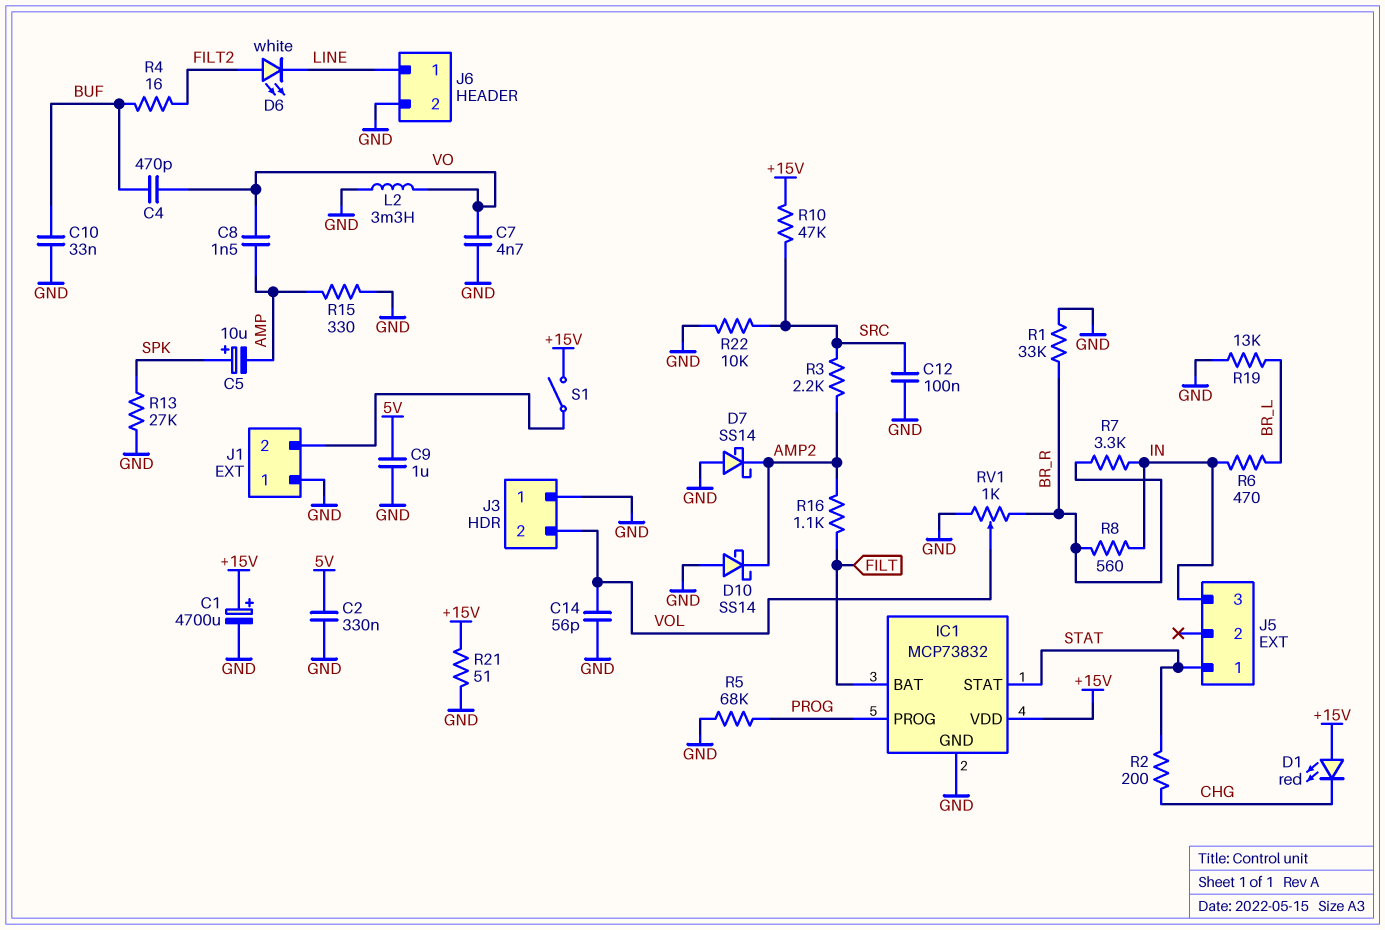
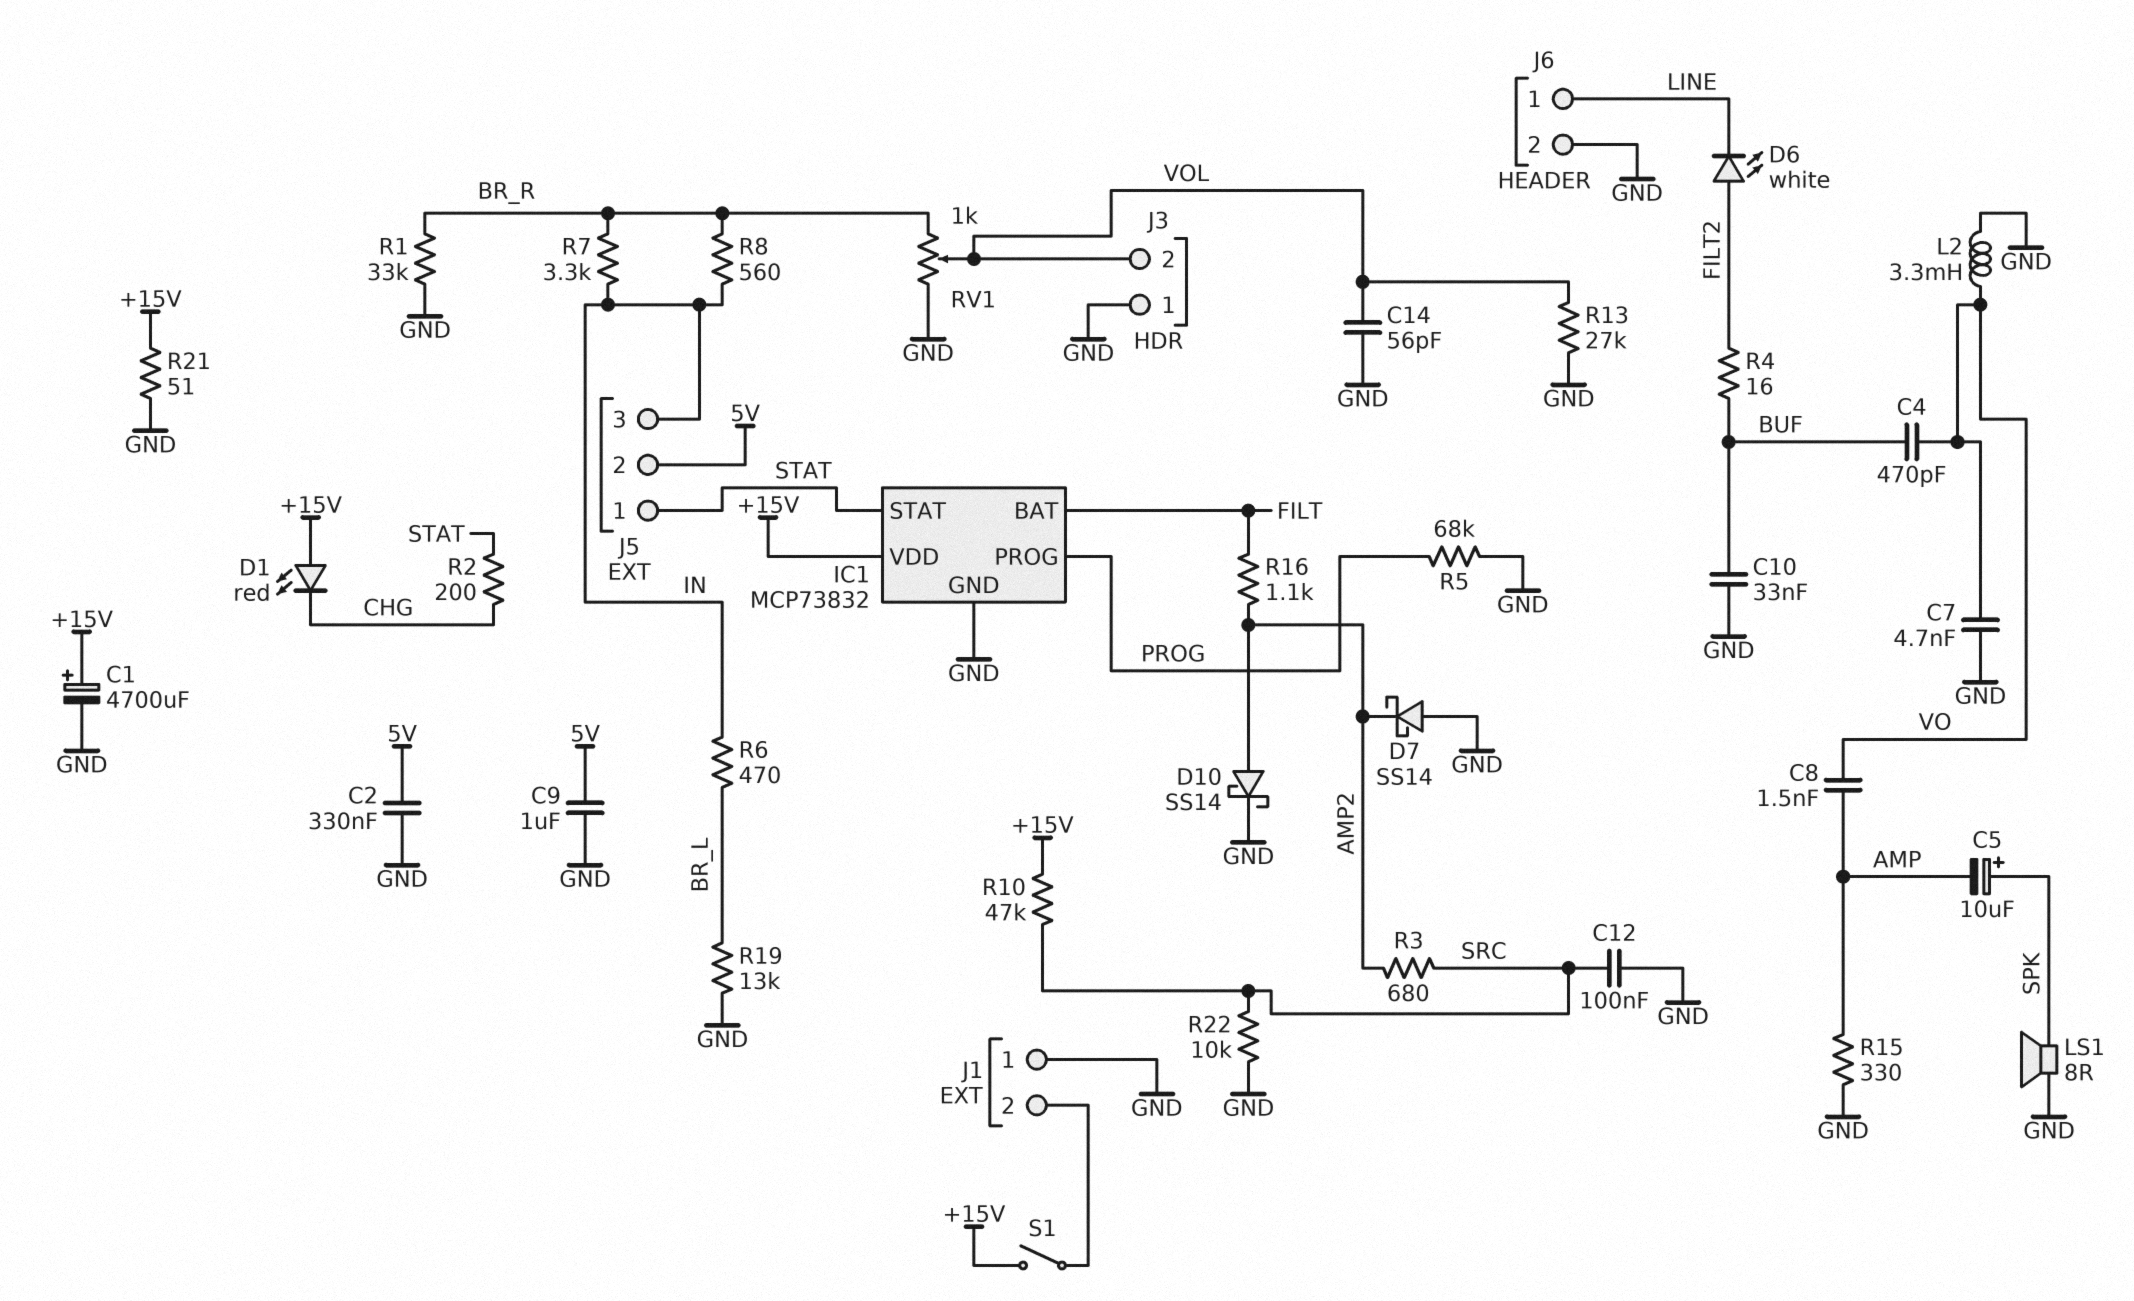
D10: schottky SS14 (A GND, K AMP2) -> schottky SS14 (A AMP2, K GND)
J5 pin 2: none -> 5V
LS1: none -> speaker 8R (GND, SPK)
R3: 2.2k (AMP2, SRC) -> 680 (AMP2, SRC)
R13: 27k (GND, SPK) -> 27k (GND, VOL)

